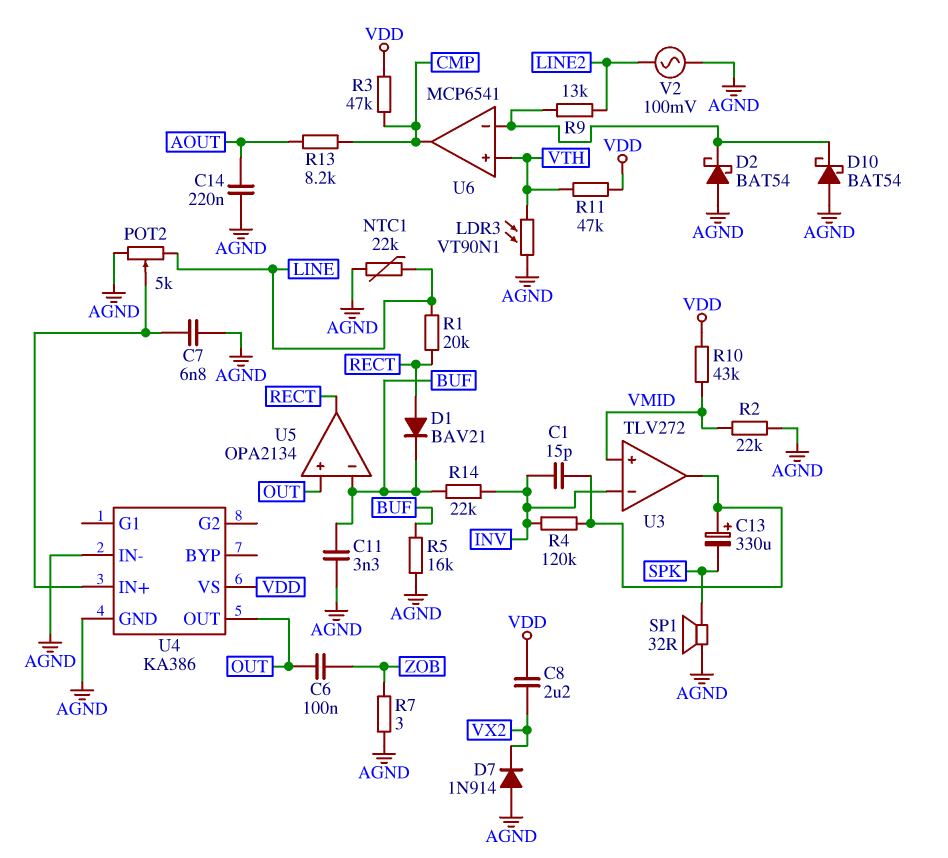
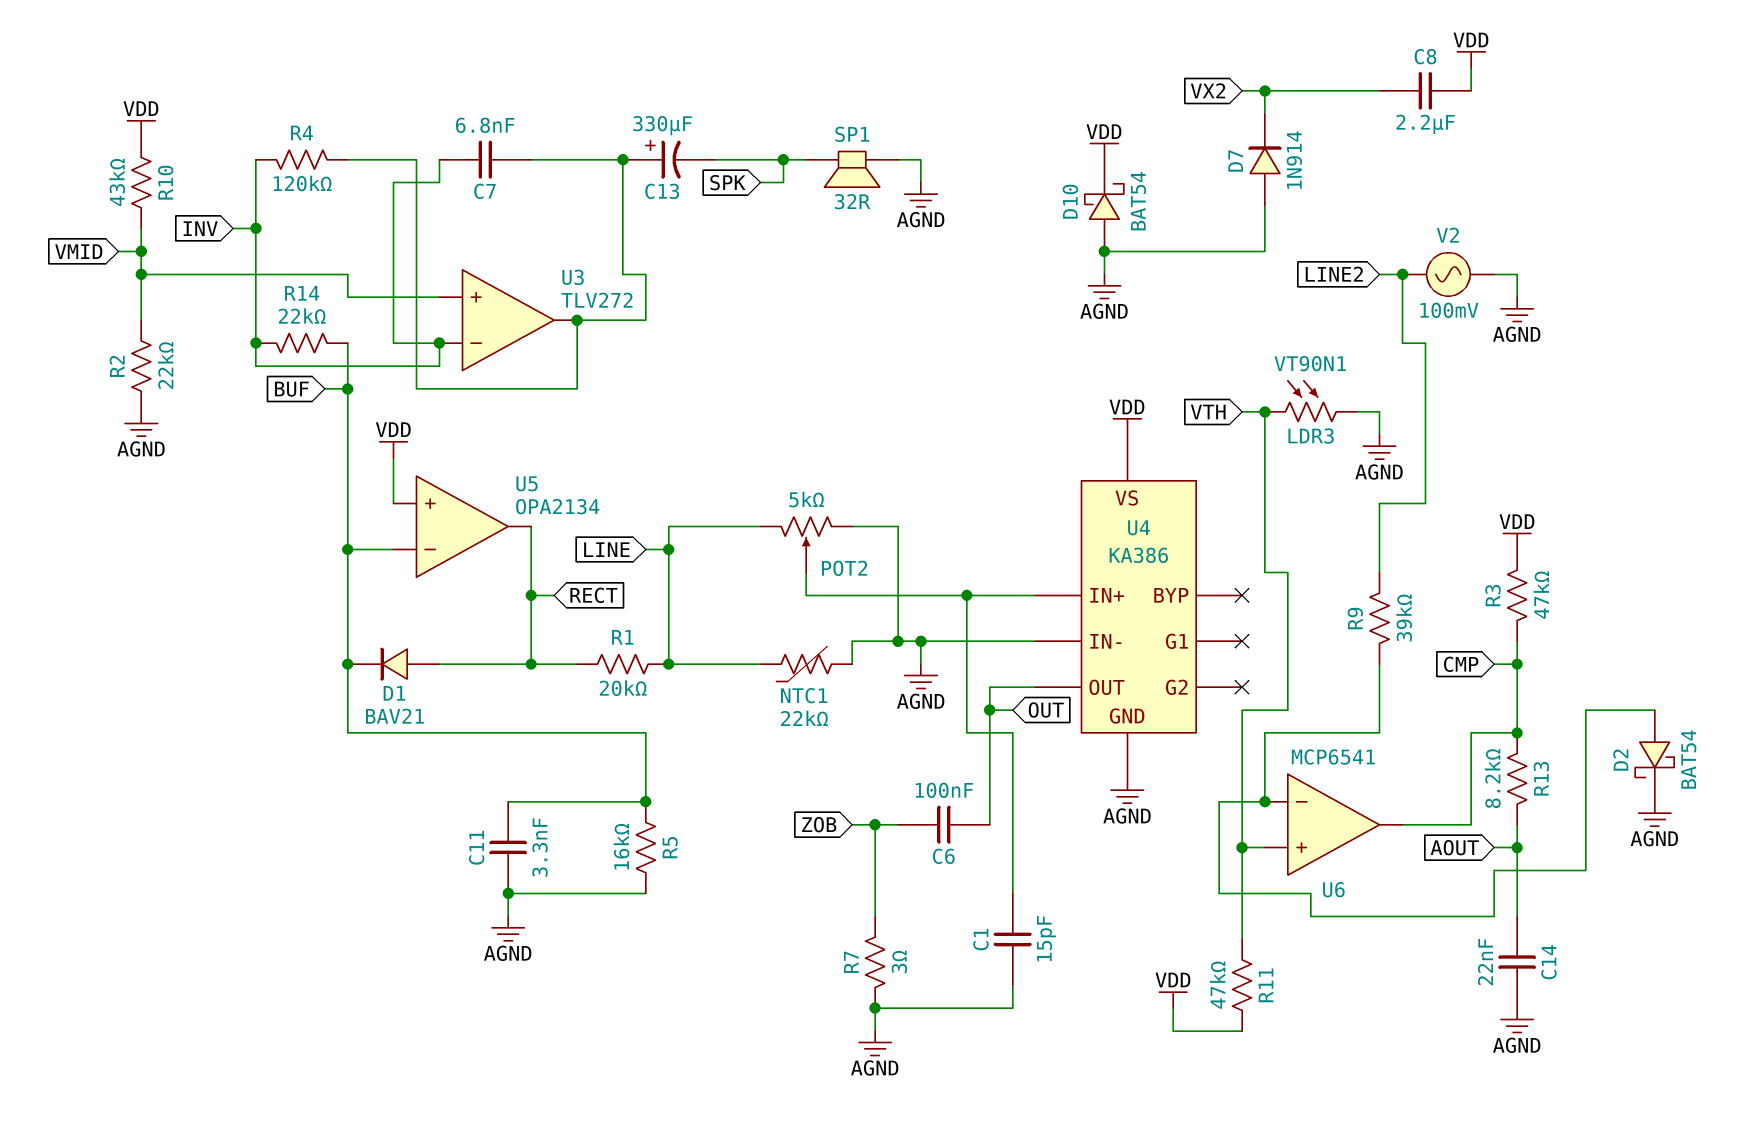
C1: 15pF (INV, U3/out) -> 15pF (AGND, U4/IN+)
C7: 6.8nF (AGND, U4/IN+) -> 6.8nF (INV, U3/out)
C14: 220nF (AGND, AOUT) -> 22nF (AGND, AOUT)
D2: schottky BAT54 (A AGND, K U6/in-) -> schottky BAT54 (A U6/in-, K AGND)
D10: schottky BAT54 (A AGND, K U6/in-) -> schottky BAT54 (A AGND, K VDD)
R9: 13k (LINE2, U6/in-) -> 39k (LINE2, U6/in-)
U5 pin in+: OUT -> VDD

